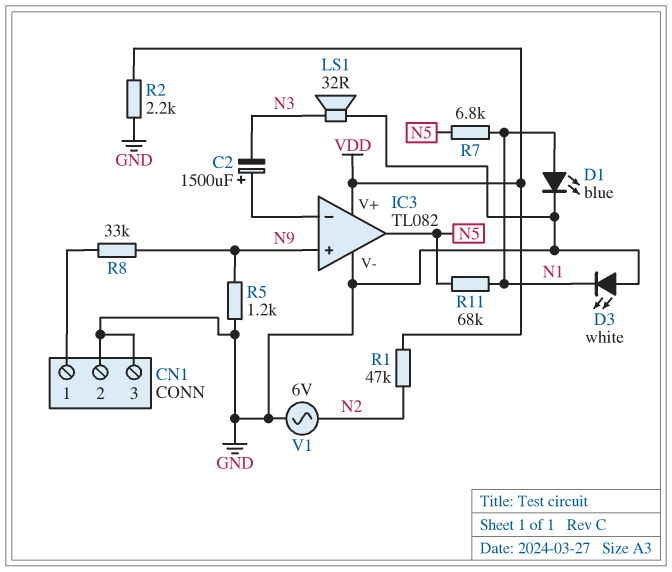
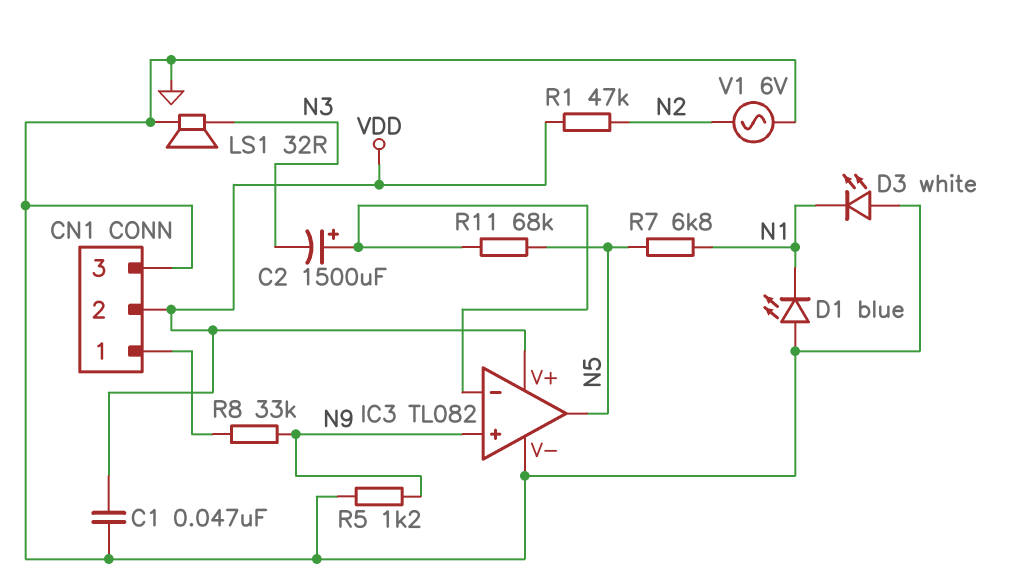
C1: none -> 47nF (GND, VDD)
CN1 pin 2: GND -> VDD
D1: LED blue (A N1, K GND) -> LED blue (A GND, K N1)
R2: 2.2k (GND, VDD) -> none
R11: 68k (N1, N5) -> 68k (IC3/in-, N5)

